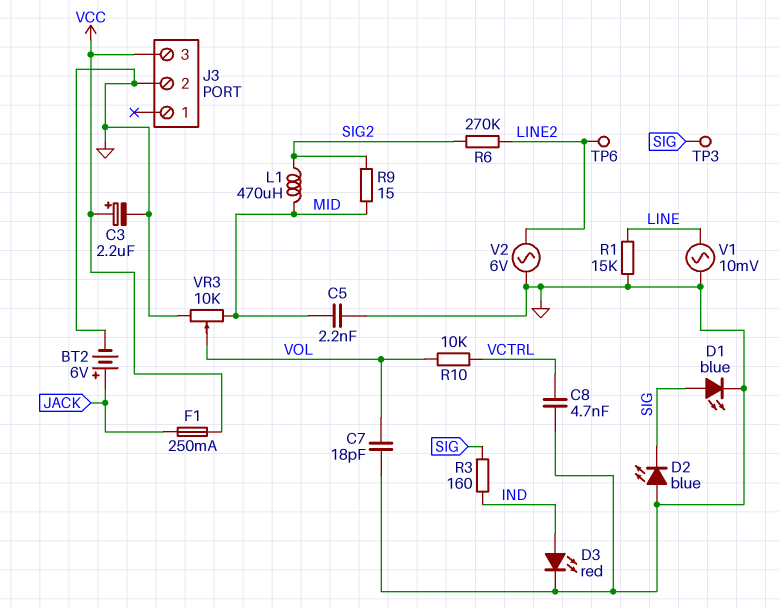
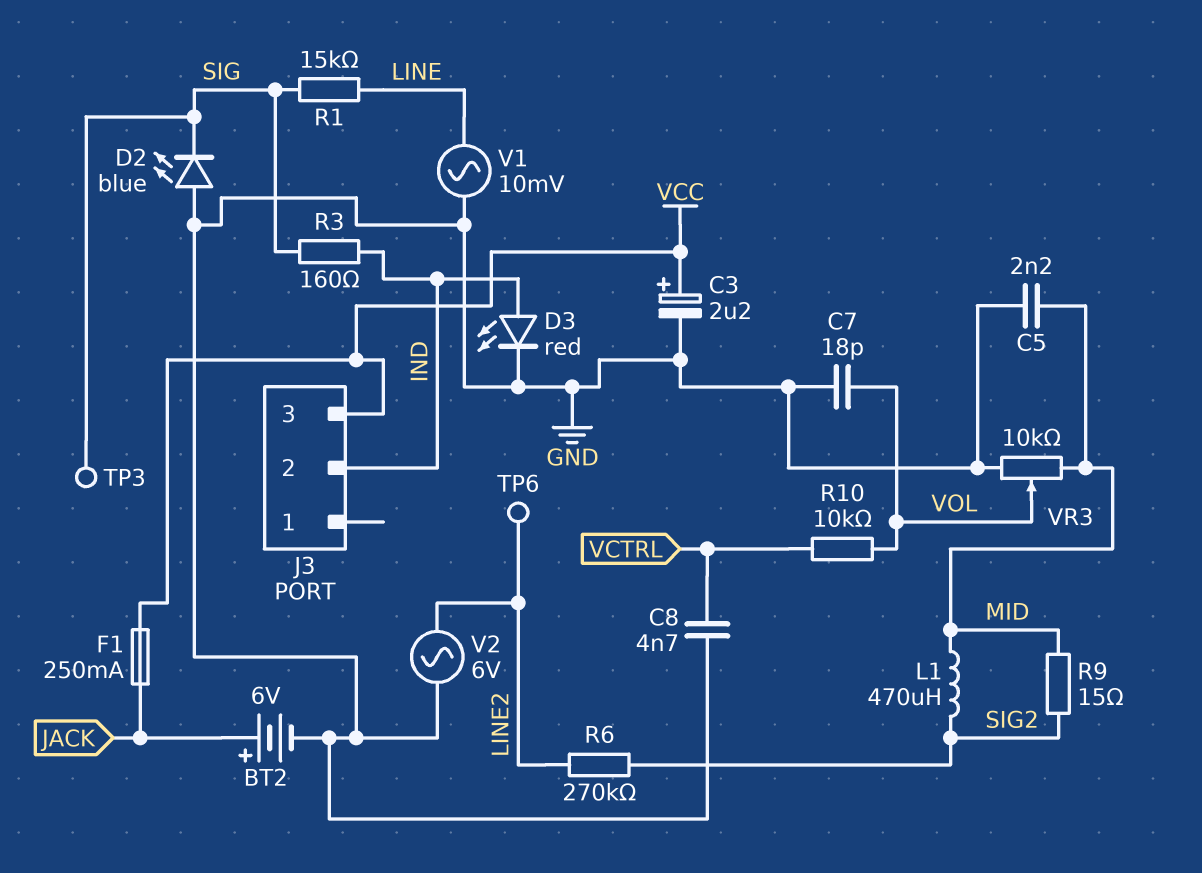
D1: LED blue (A SIG, K GND) -> none
J3 pin 2: GND -> IND
R1: 15k (GND, LINE) -> 15k (LINE, SIG)

